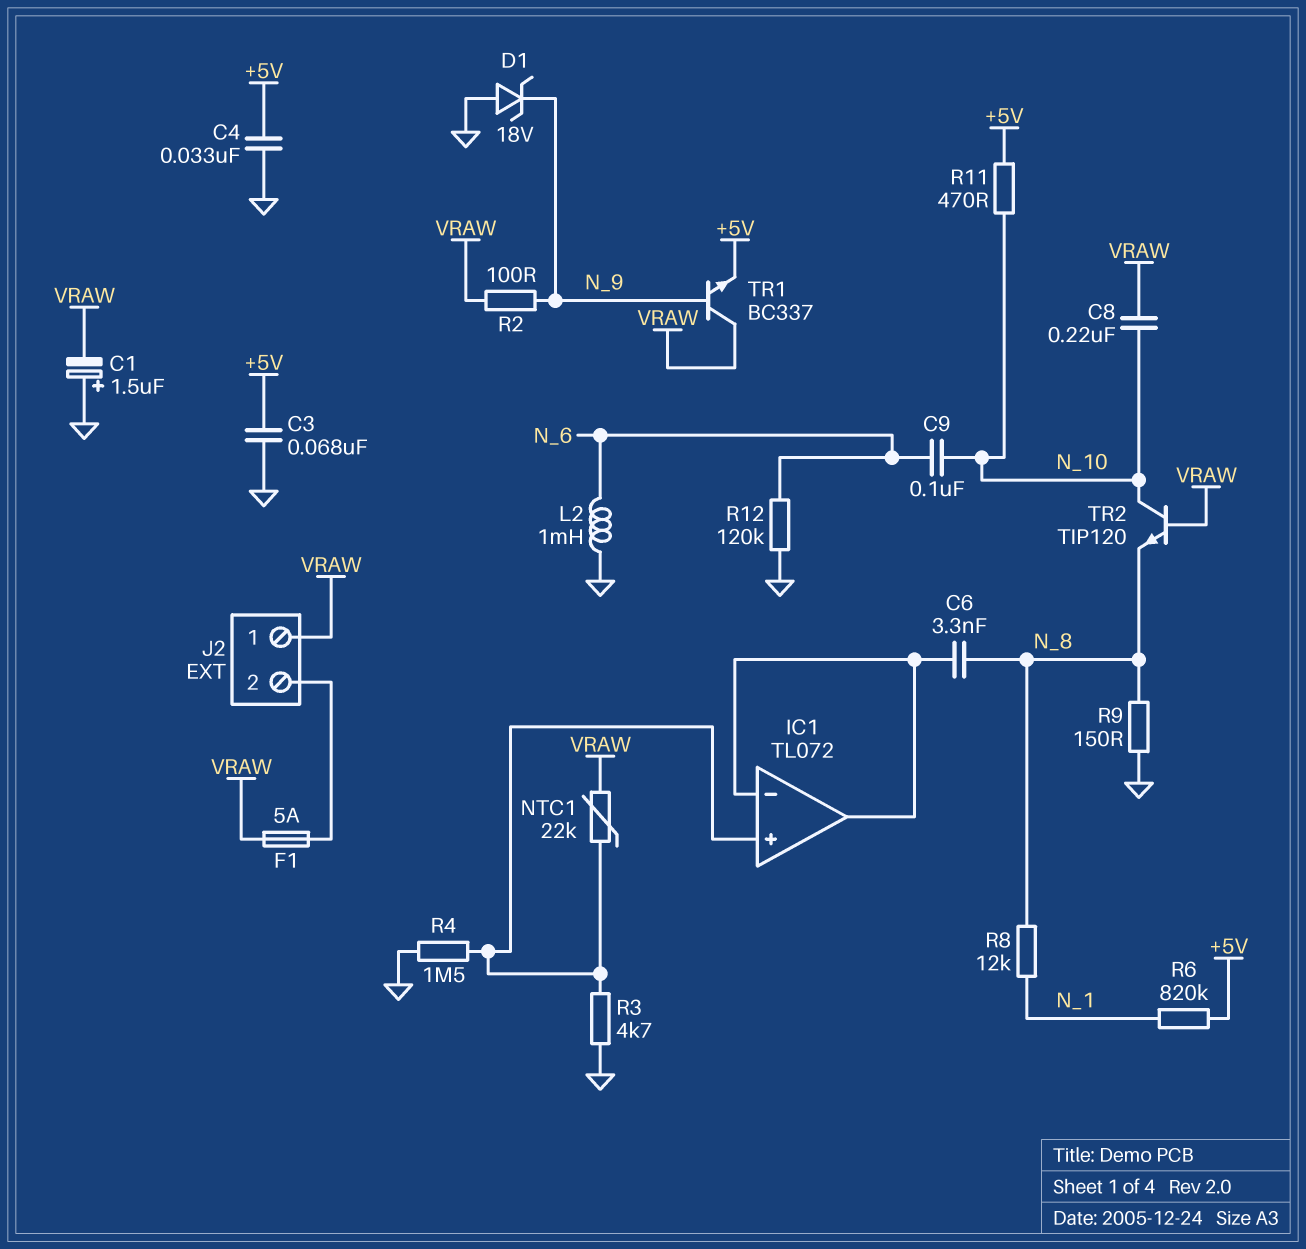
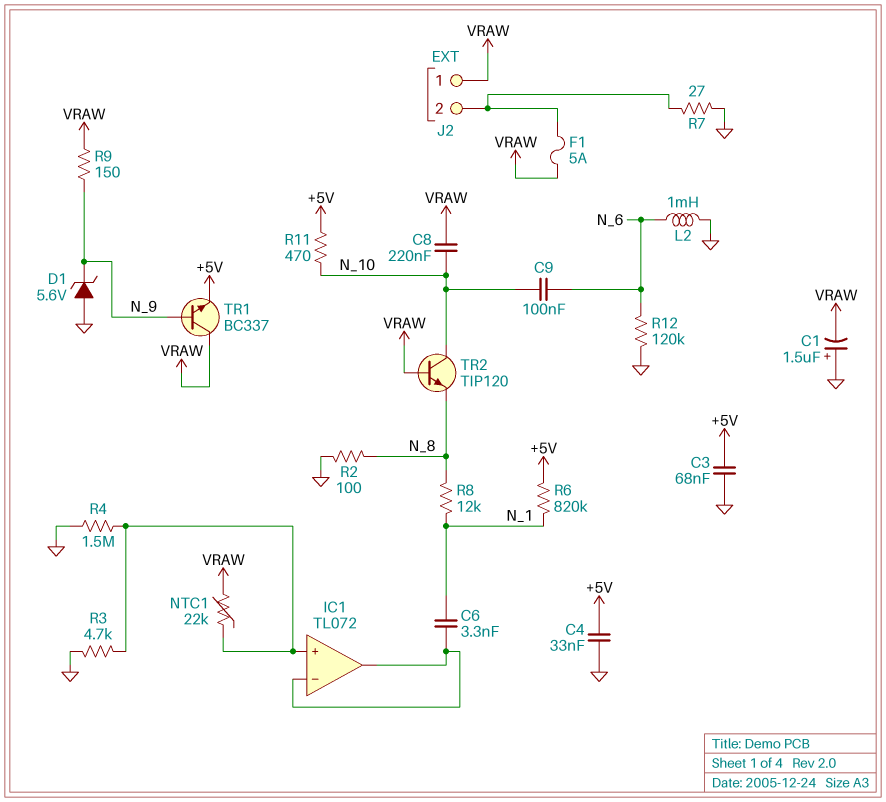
C6: 3.3nF (IC1/in-, N_8) -> 3.3nF (IC1/in-, N_1)
D1: zener 18V (A GND, K N_9) -> zener 5.6V (A GND, K N_9)
R2: 100 (N_9, VRAW) -> 100 (GND, N_8)
R7: none -> 27 (GND, J2/2)
R9: 150 (GND, N_8) -> 150 (N_9, VRAW)

